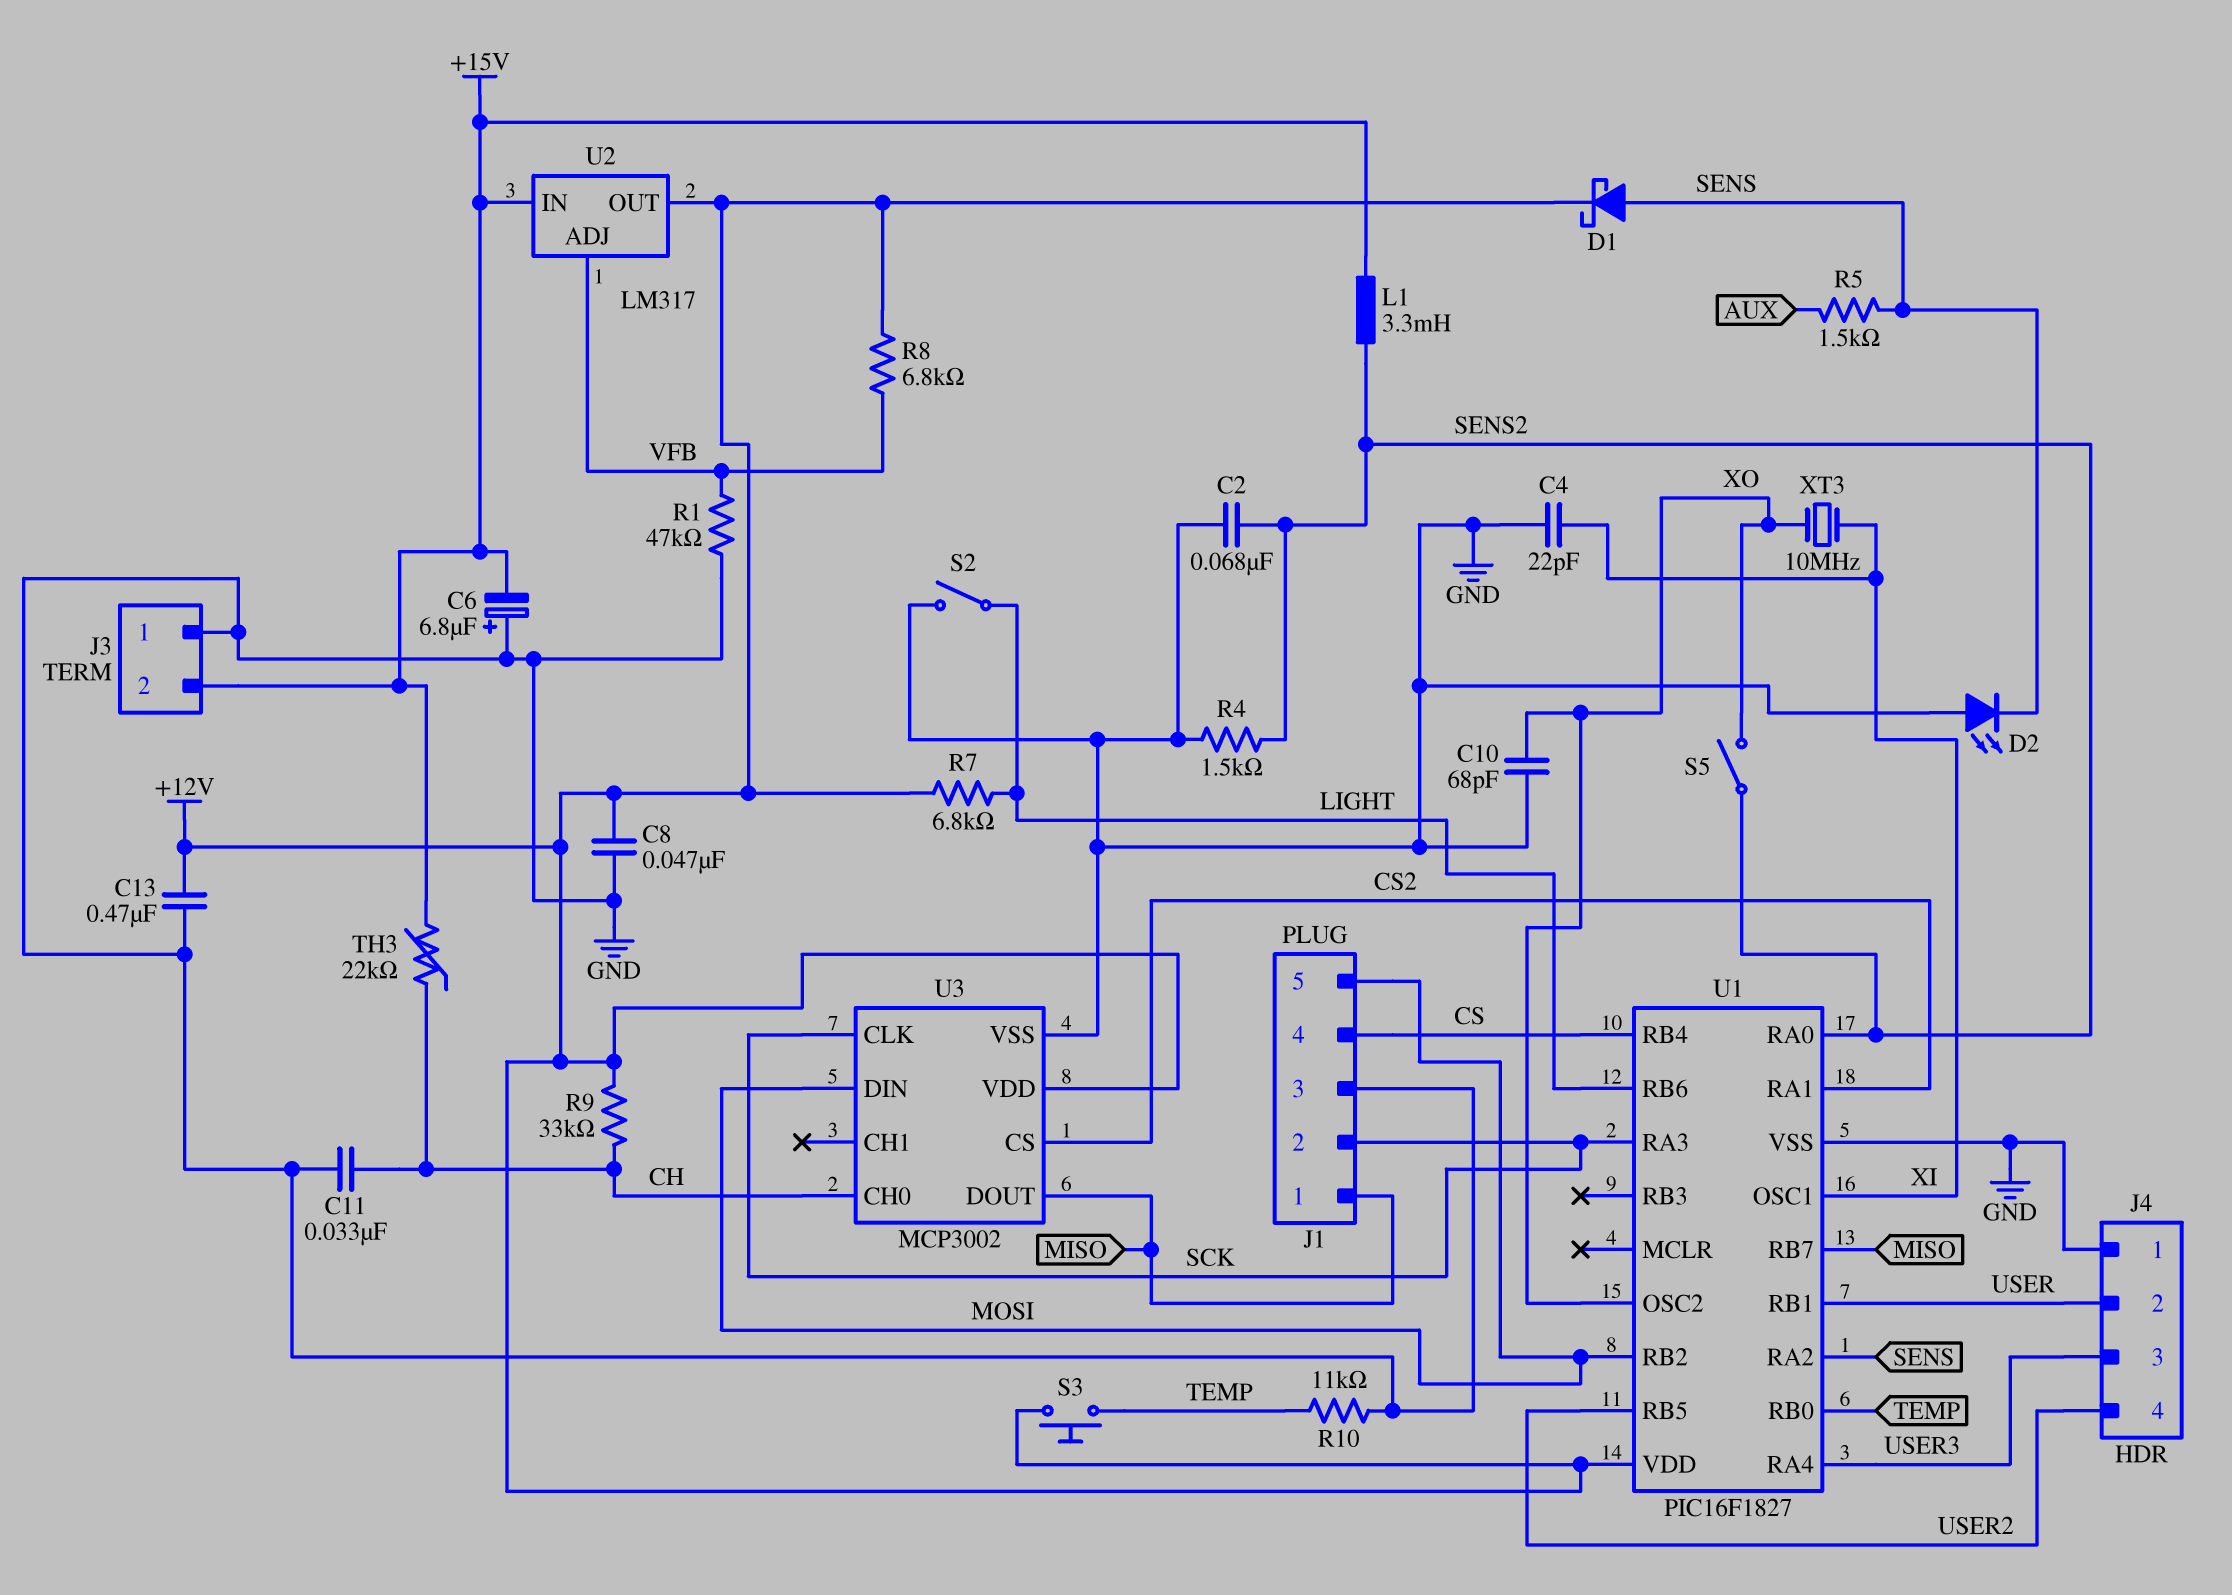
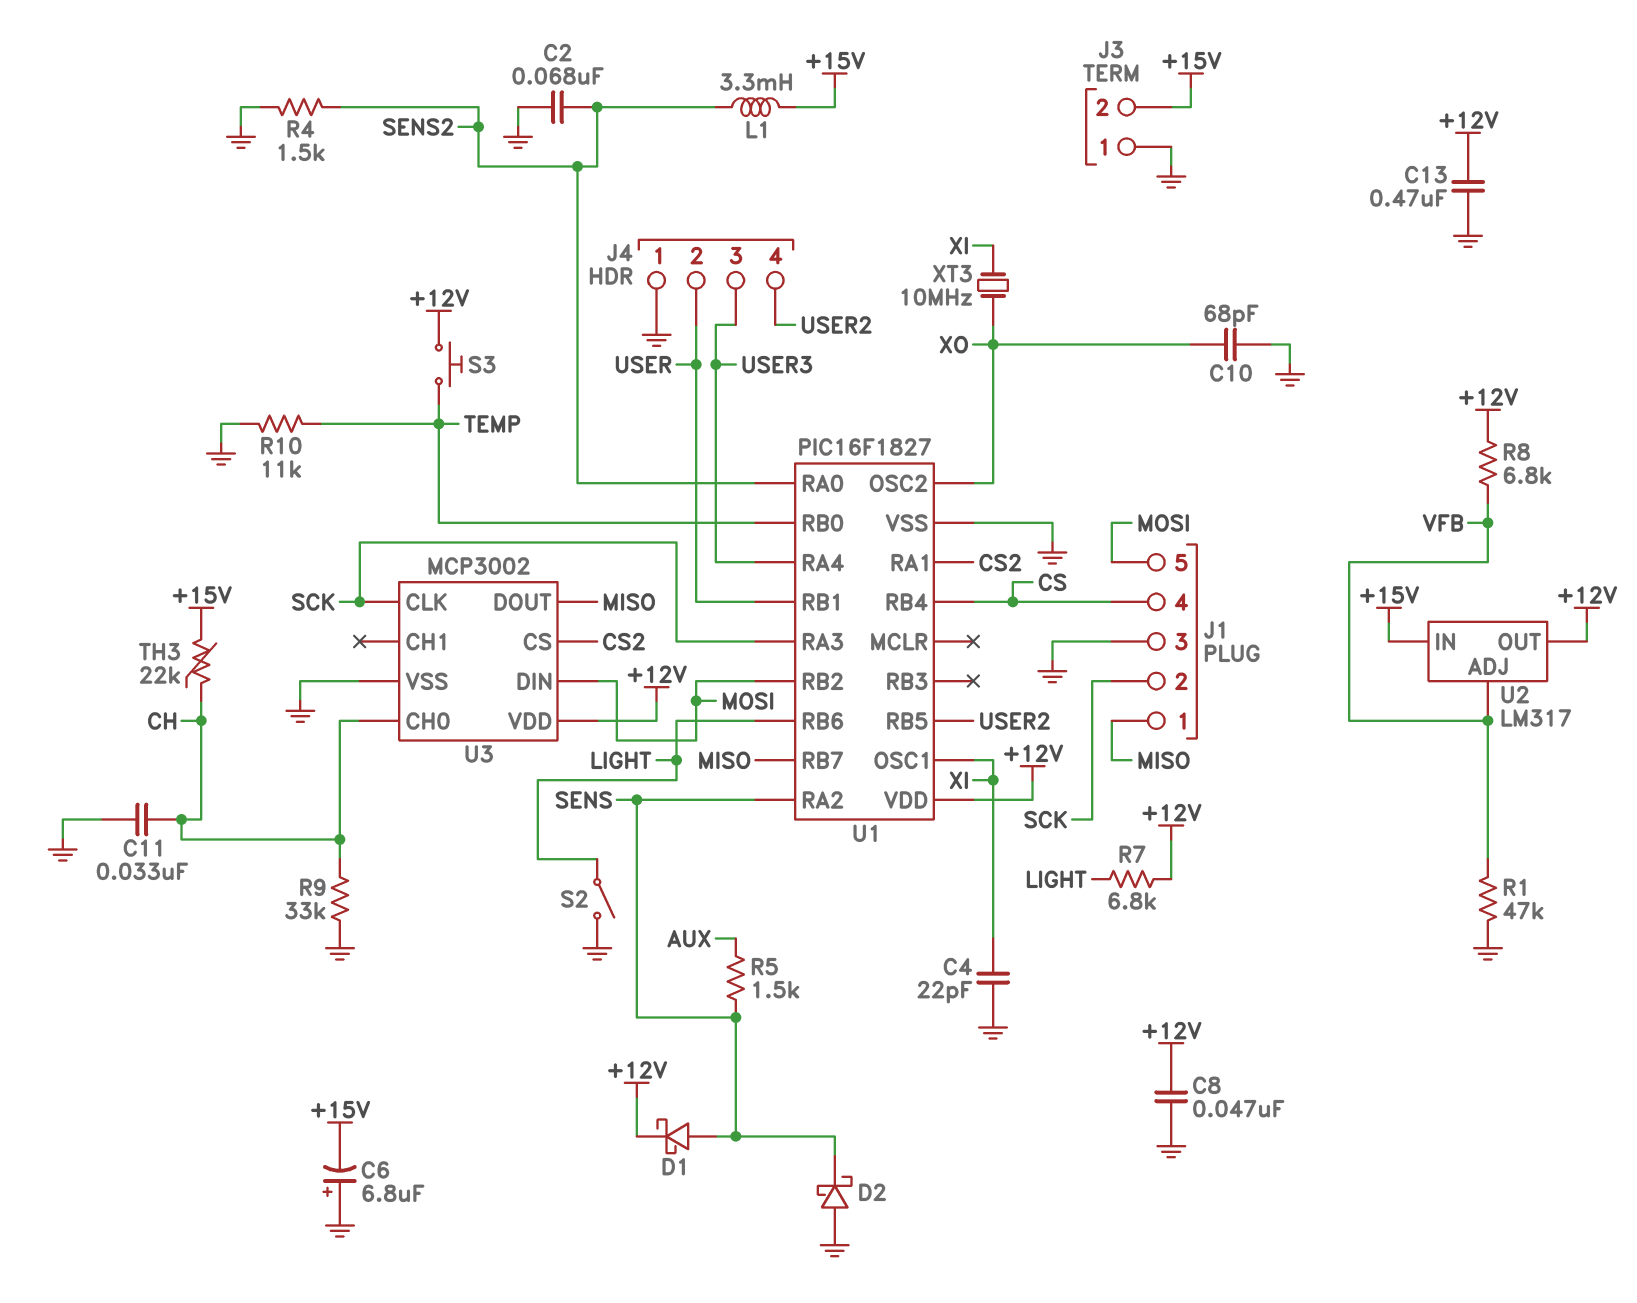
D2: LED (A GND, K SENS) -> schottky (A GND, K SENS)
R9: 33k (+12V, CH) -> 33k (CH, GND)
S5: switch (SENS2, XO) -> none

